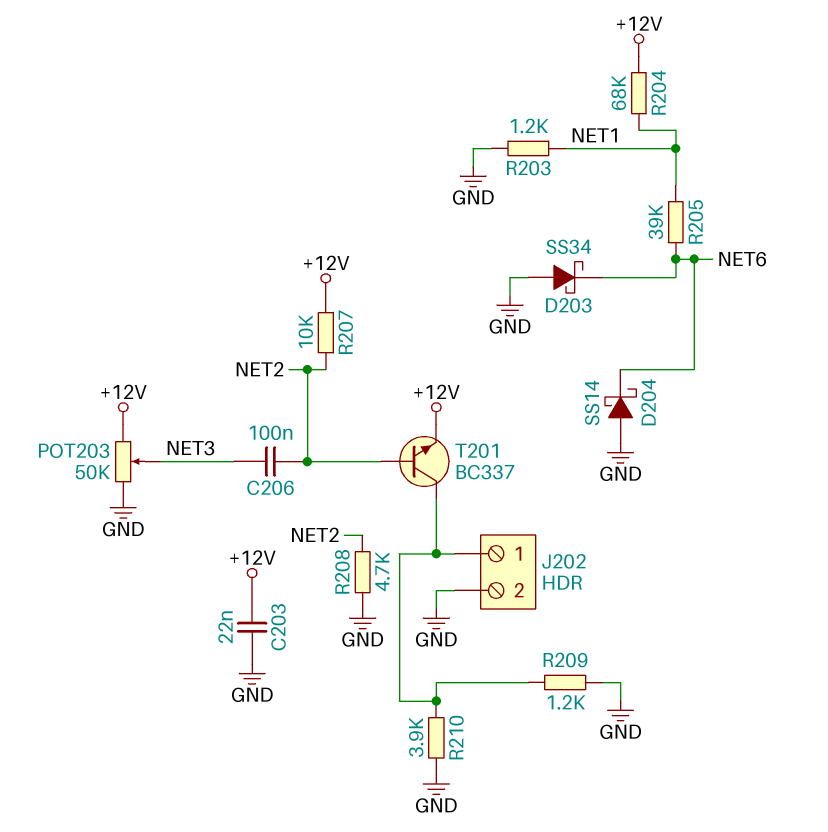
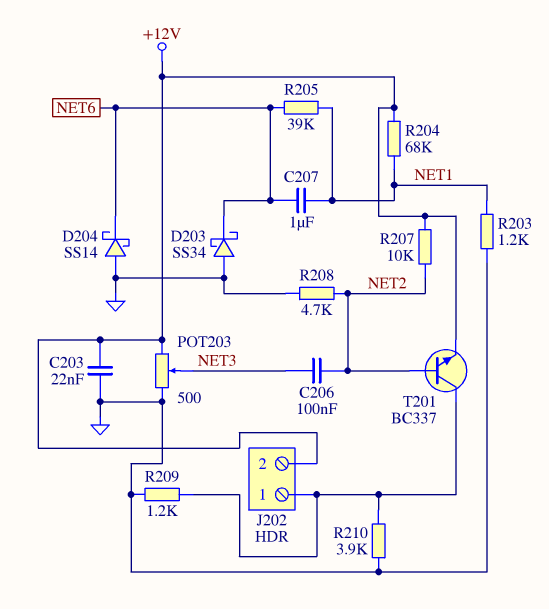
C207: none -> 1uF (NET1, NET6)
J202 pin 2: GND -> +12V
POT203: 50k (+12V, GND, wiper NET3) -> 500 (+12V, GND, wiper NET3)

